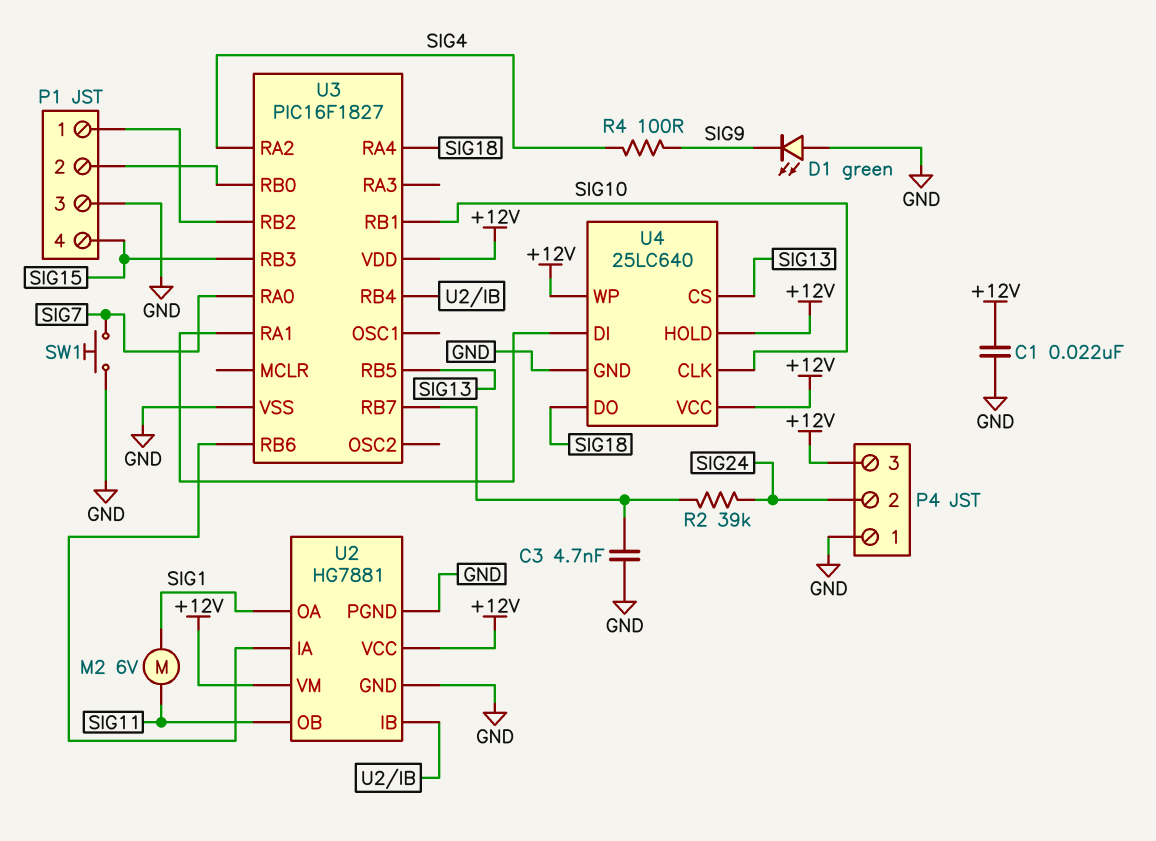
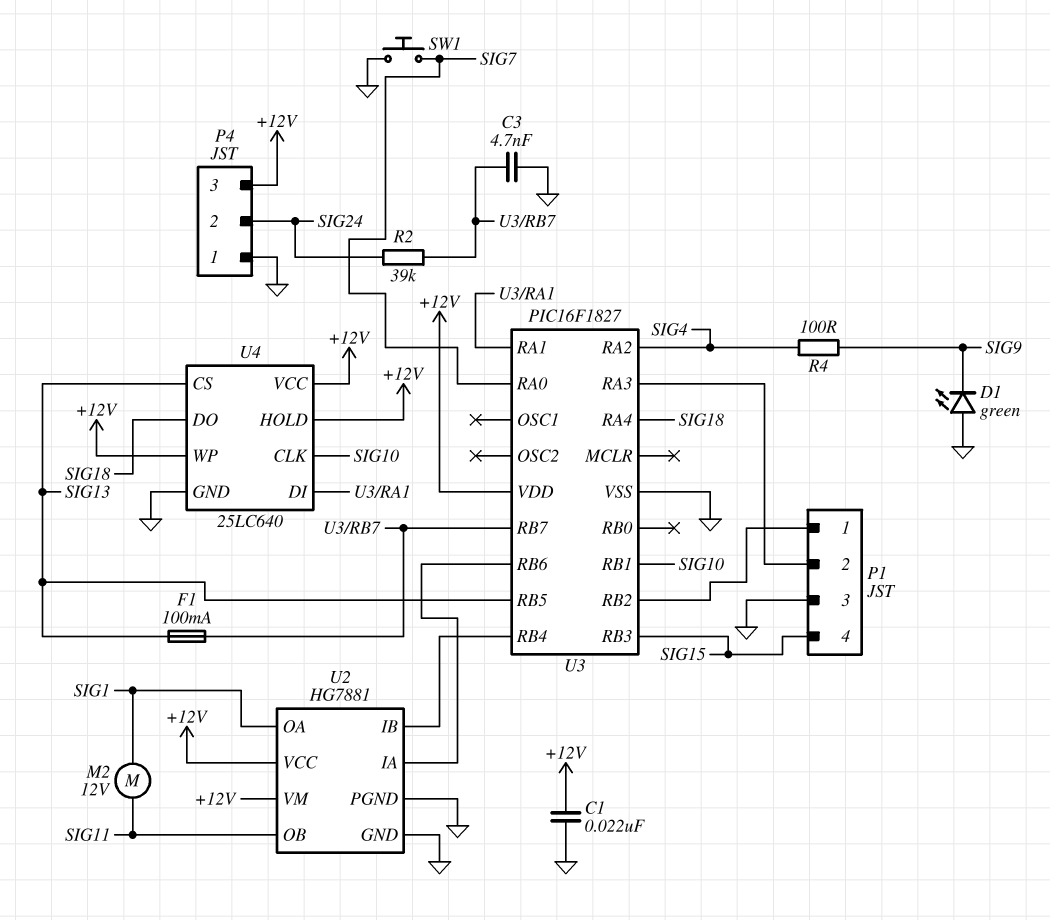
F1: none -> 100mA (SIG13, U3/RB7)
M2: motor 6V (SIG1, SIG11) -> motor 12V (SIG1, SIG11)
U3 pin RA3: none -> P1/2
U3 pin RB0: P1/2 -> none

